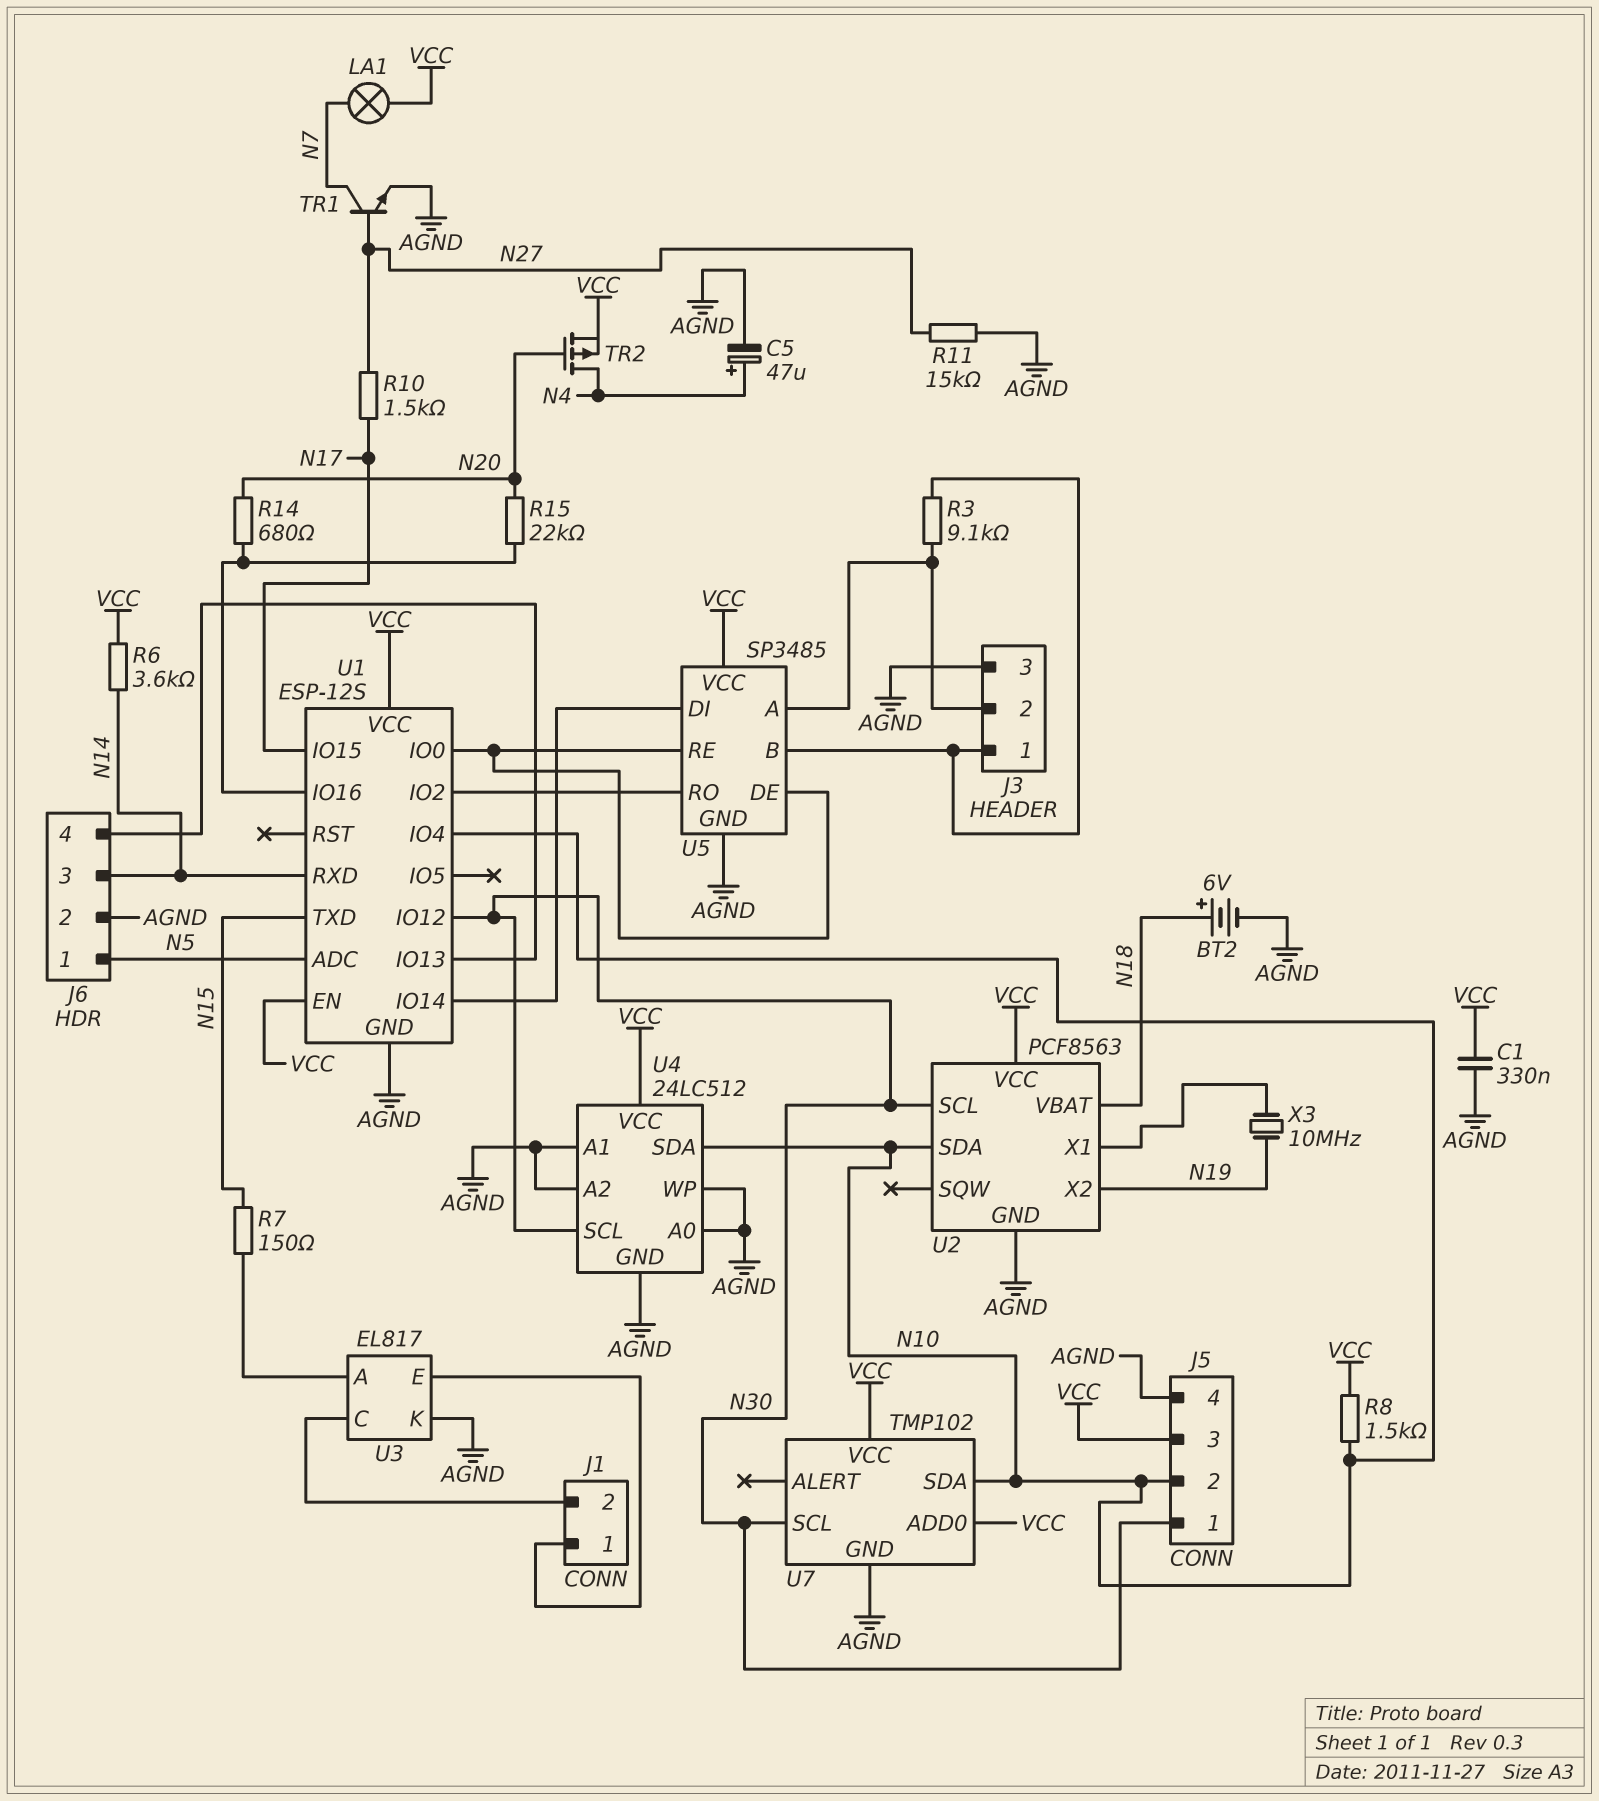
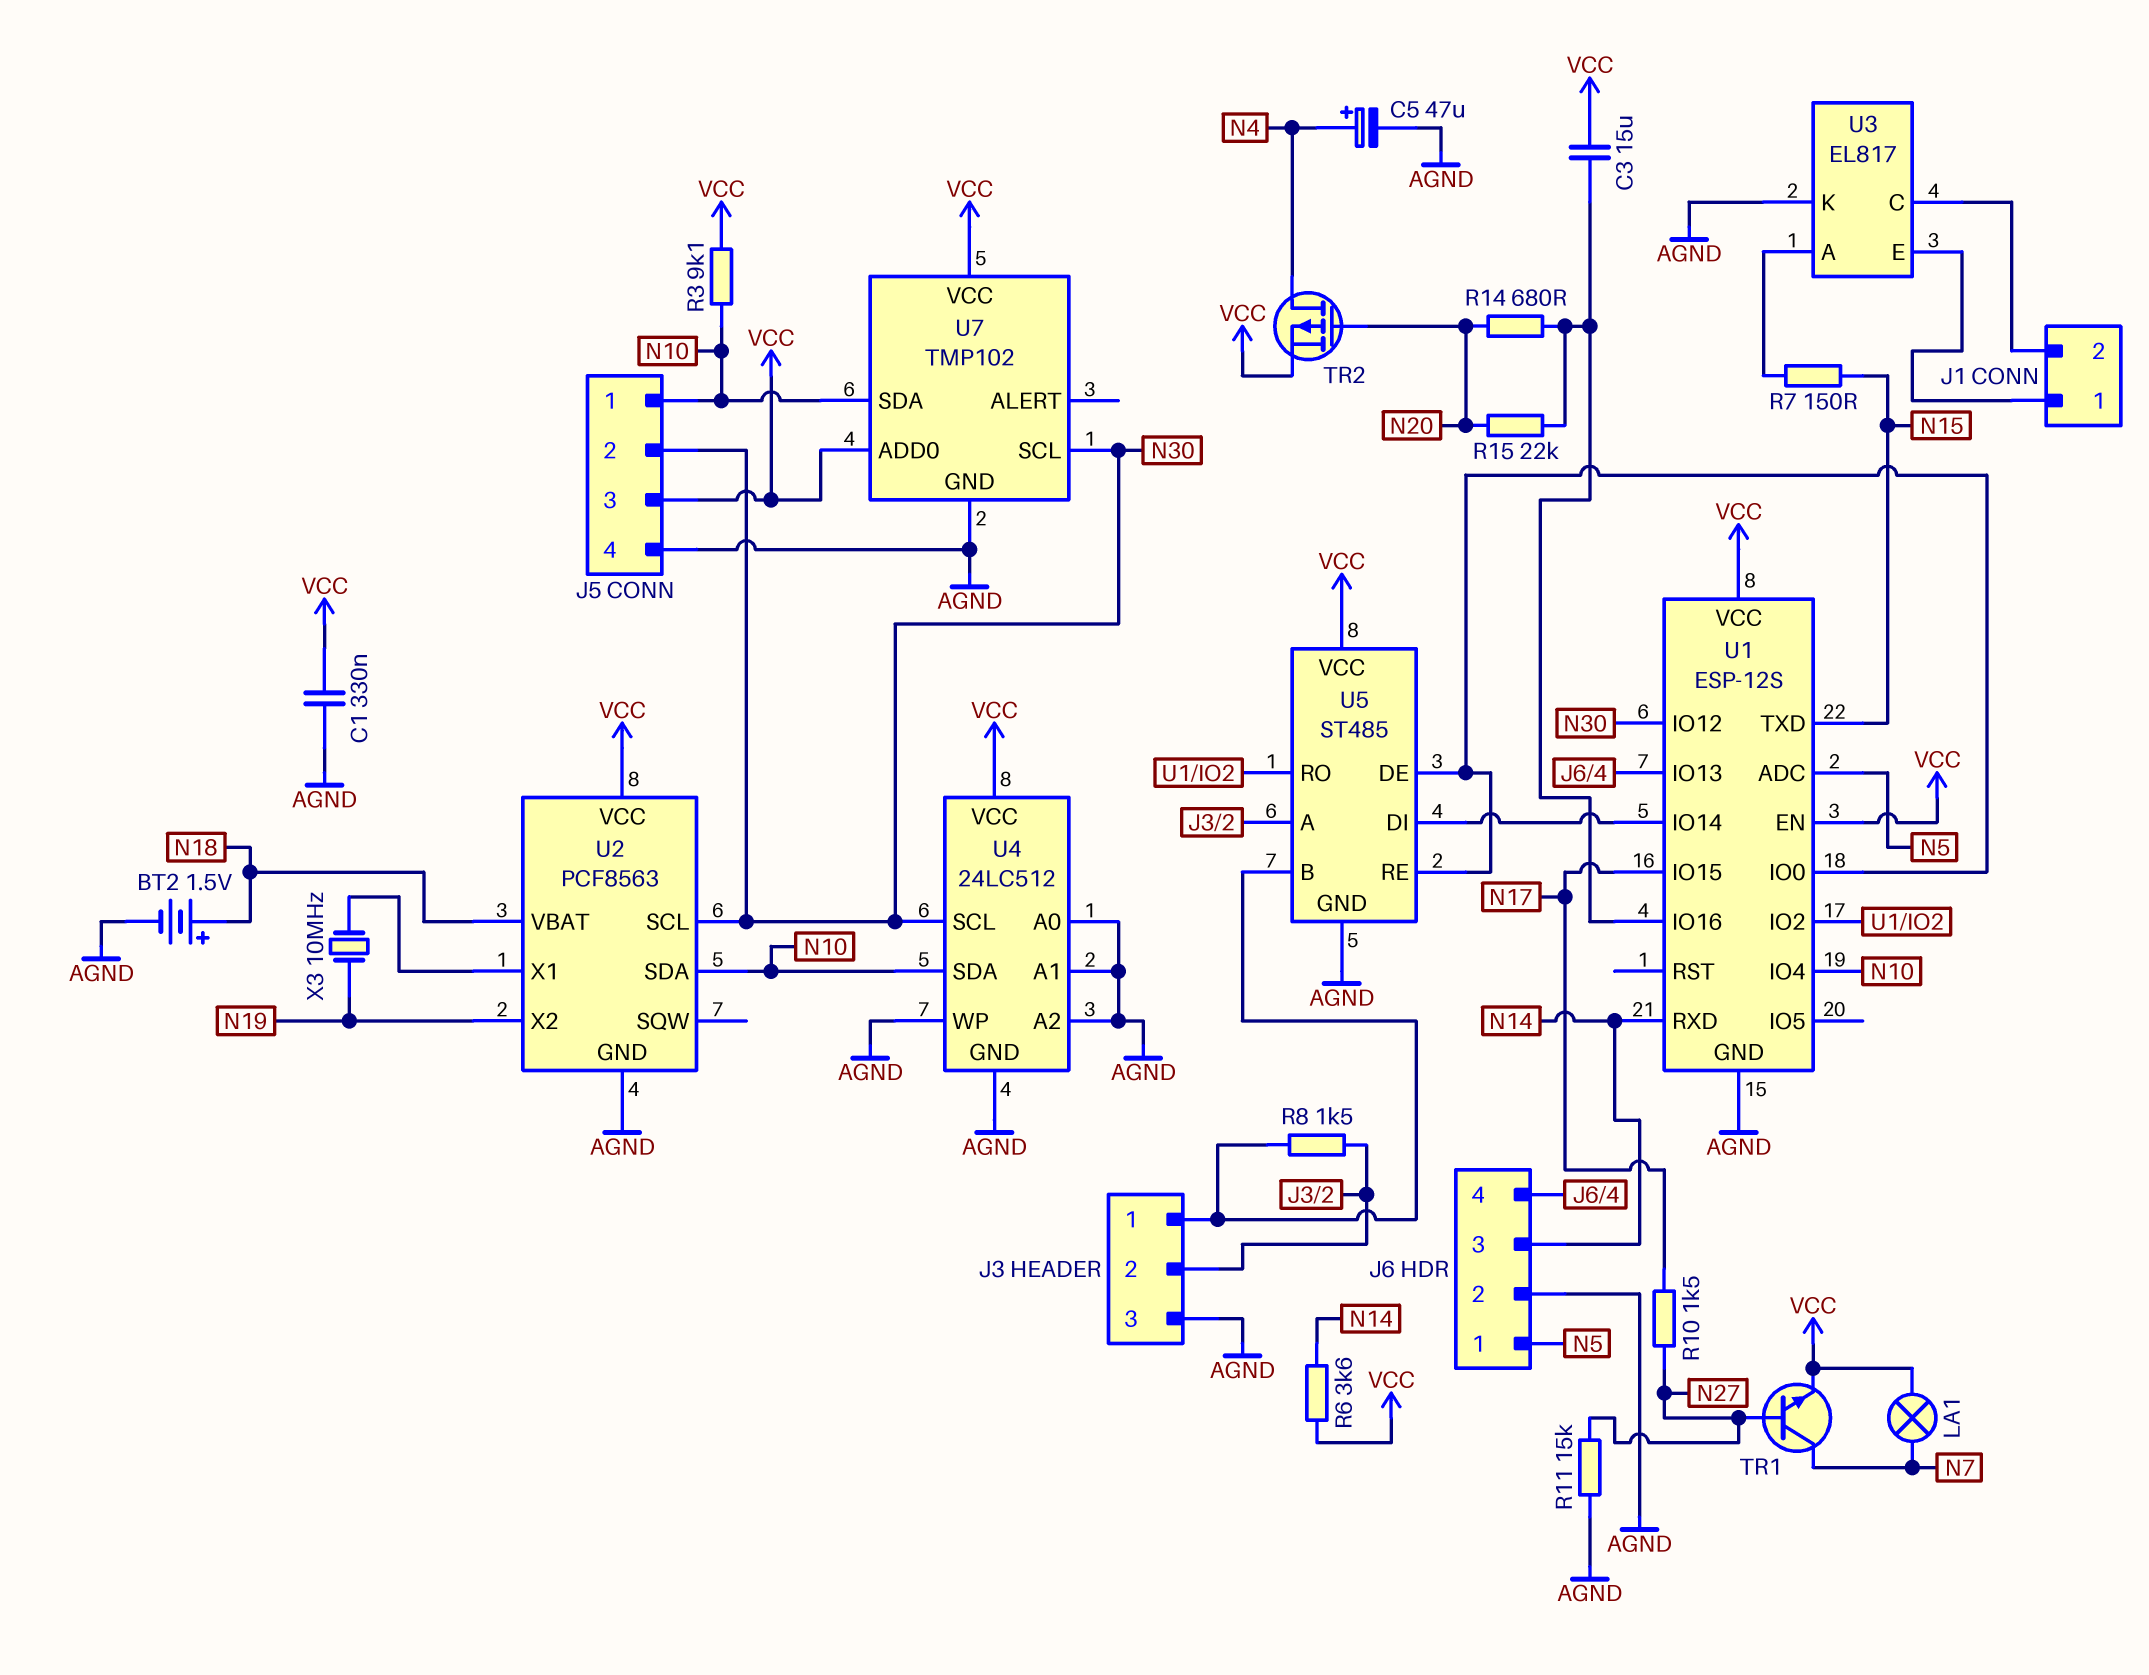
BT2: 6V (plus N18, minus AGND) -> 1.5V (plus N18, minus AGND)
C3: none -> 15uF (U1/IO16, VCC)
J5 pin 1: N30 -> N10
J5 pin 2: N10 -> N30
R3: 9.1k (J3/1, J3/2) -> 9.1k (N10, VCC)
R8: 1.5k (N10, VCC) -> 1.5k (J3/1, J3/2)
TR1: NPN (B N27, C N7, E AGND) -> NPN (B N27, C N7, E VCC)
U5: SP3485 -> ST485

